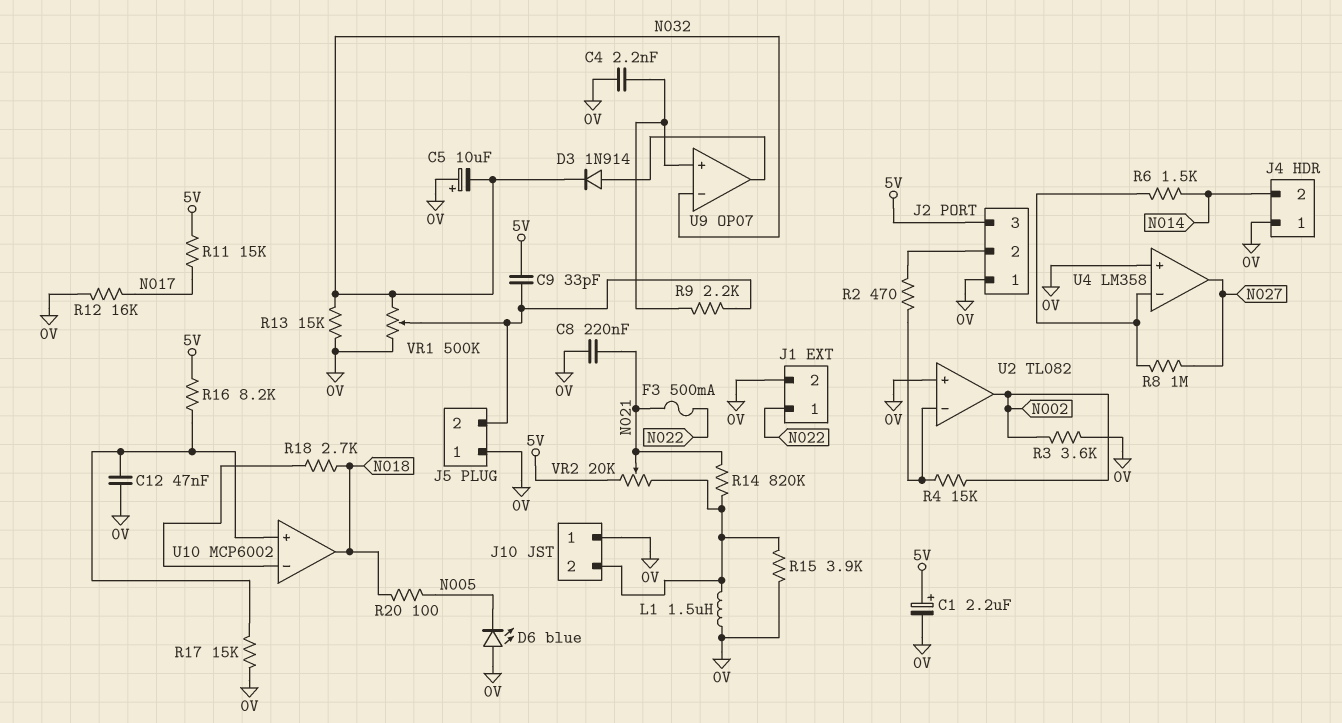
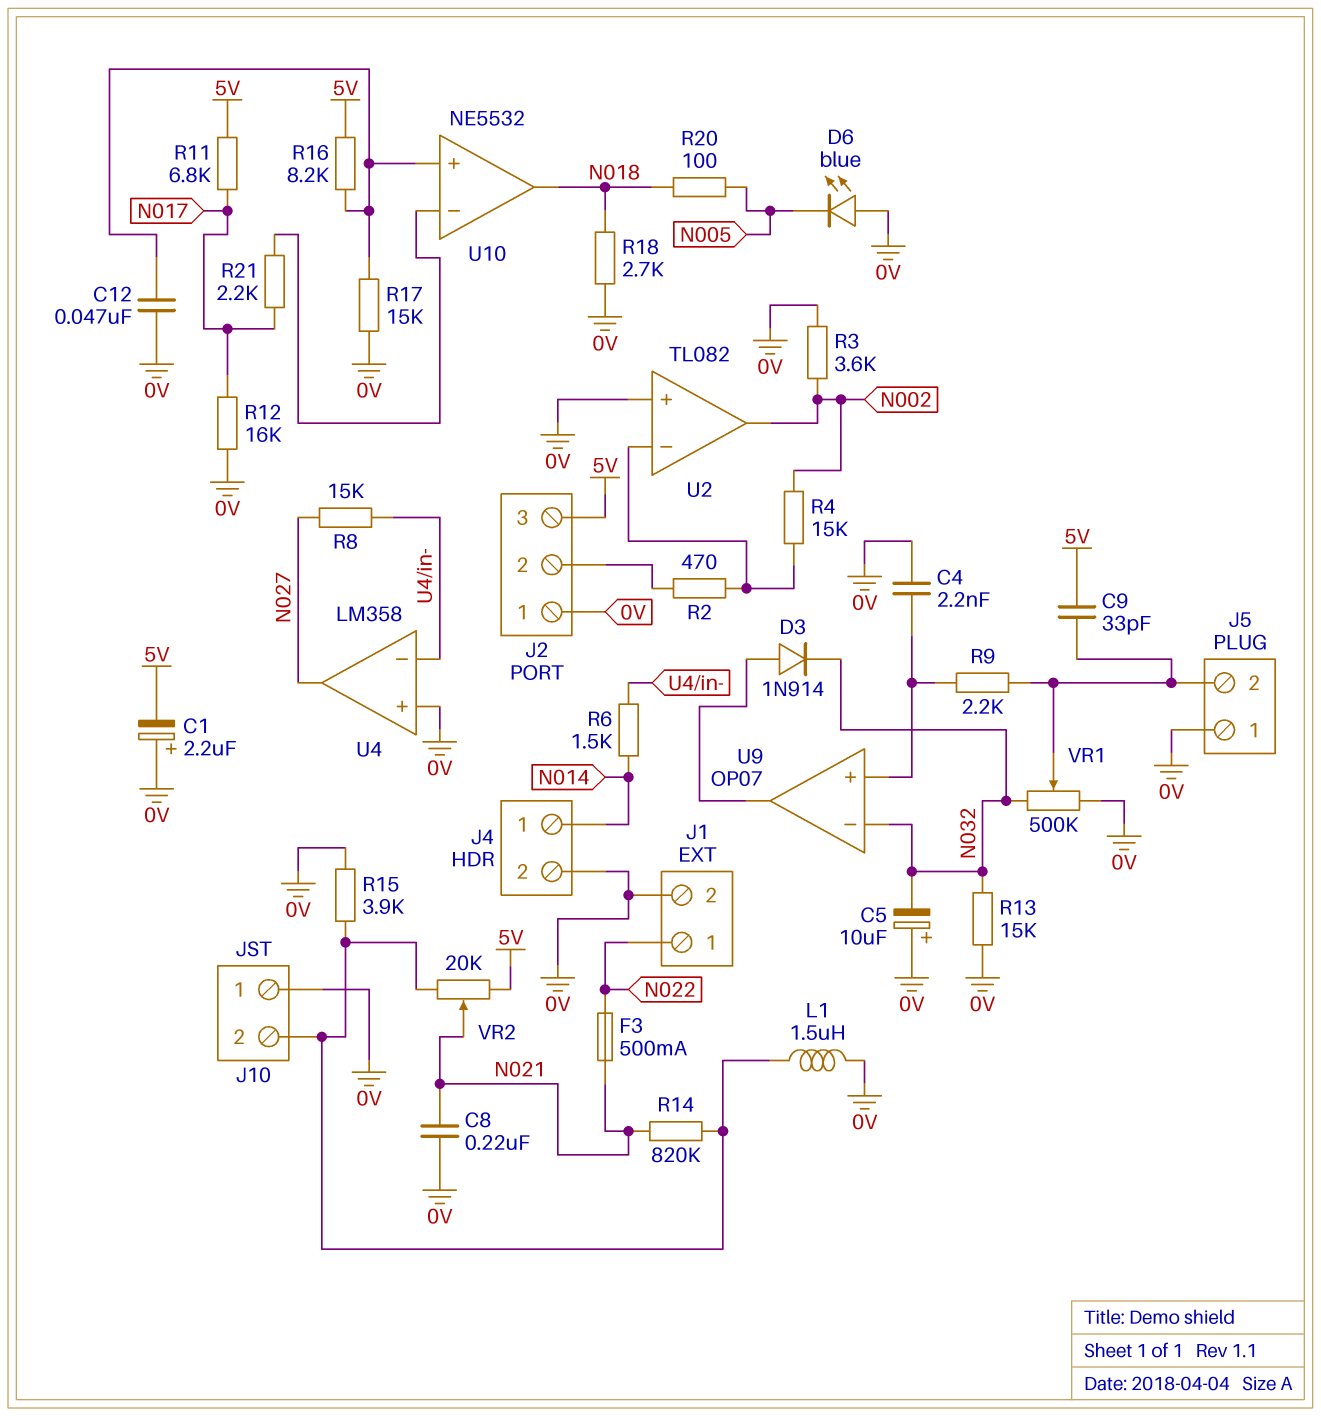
C1: 2.2uF (plus 5V, minus 0V) -> 2.2uF (plus 0V, minus 5V)
J4 pin 1: 0V -> N014
J4 pin 2: N014 -> 0V
R8: 1M (N027, U4/in-) -> 15k (N027, U4/in-)
R11: 15k (5V, N017) -> 6.8k (5V, N017)
R18: 2.7k (N018, U10/in-) -> 2.7k (0V, N018)
R21: none -> 2.2k (N017, U10/in-)
U10: MCP6002 -> NE5532

